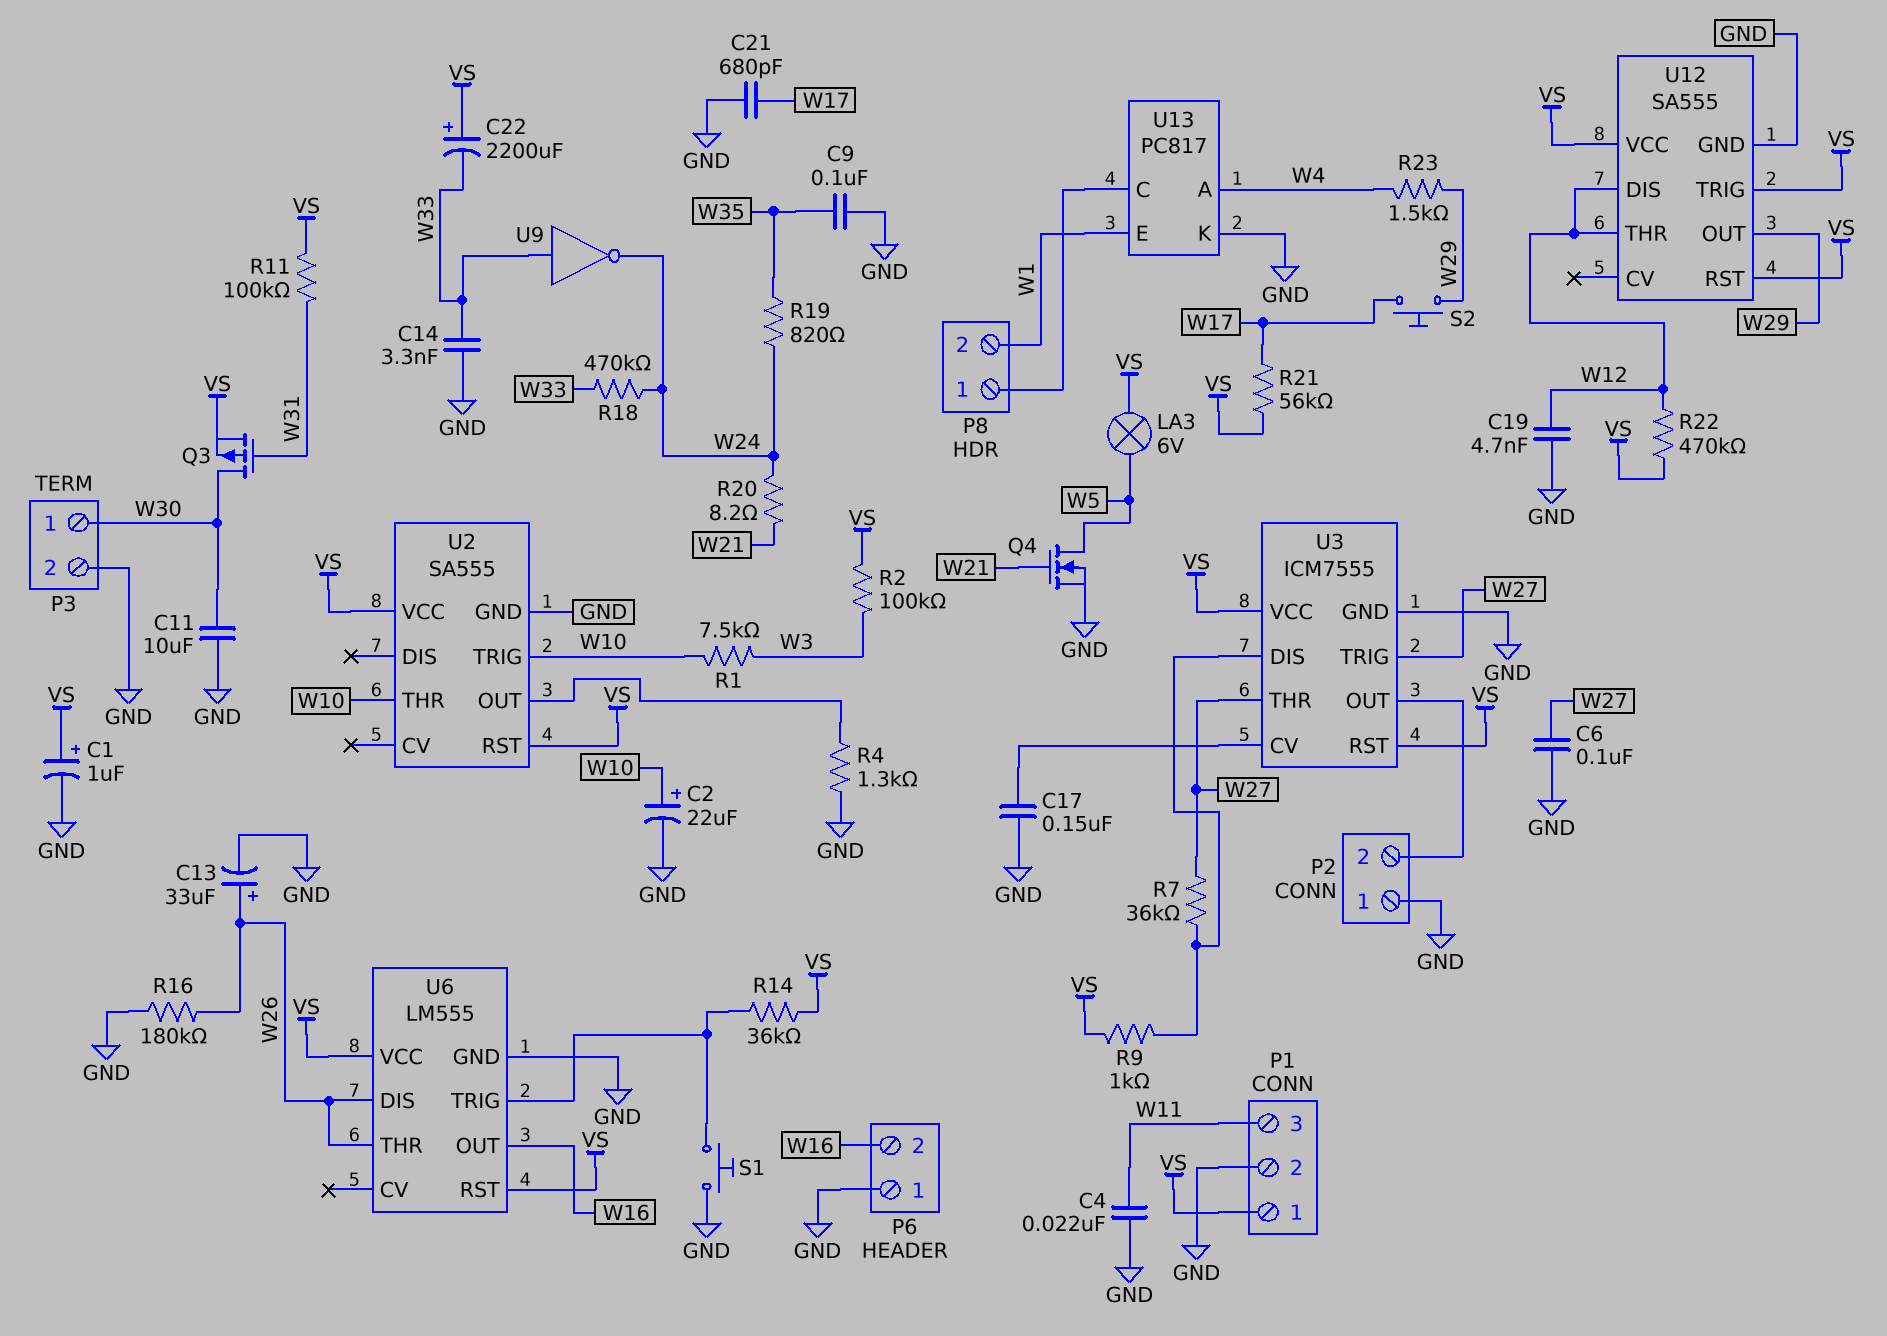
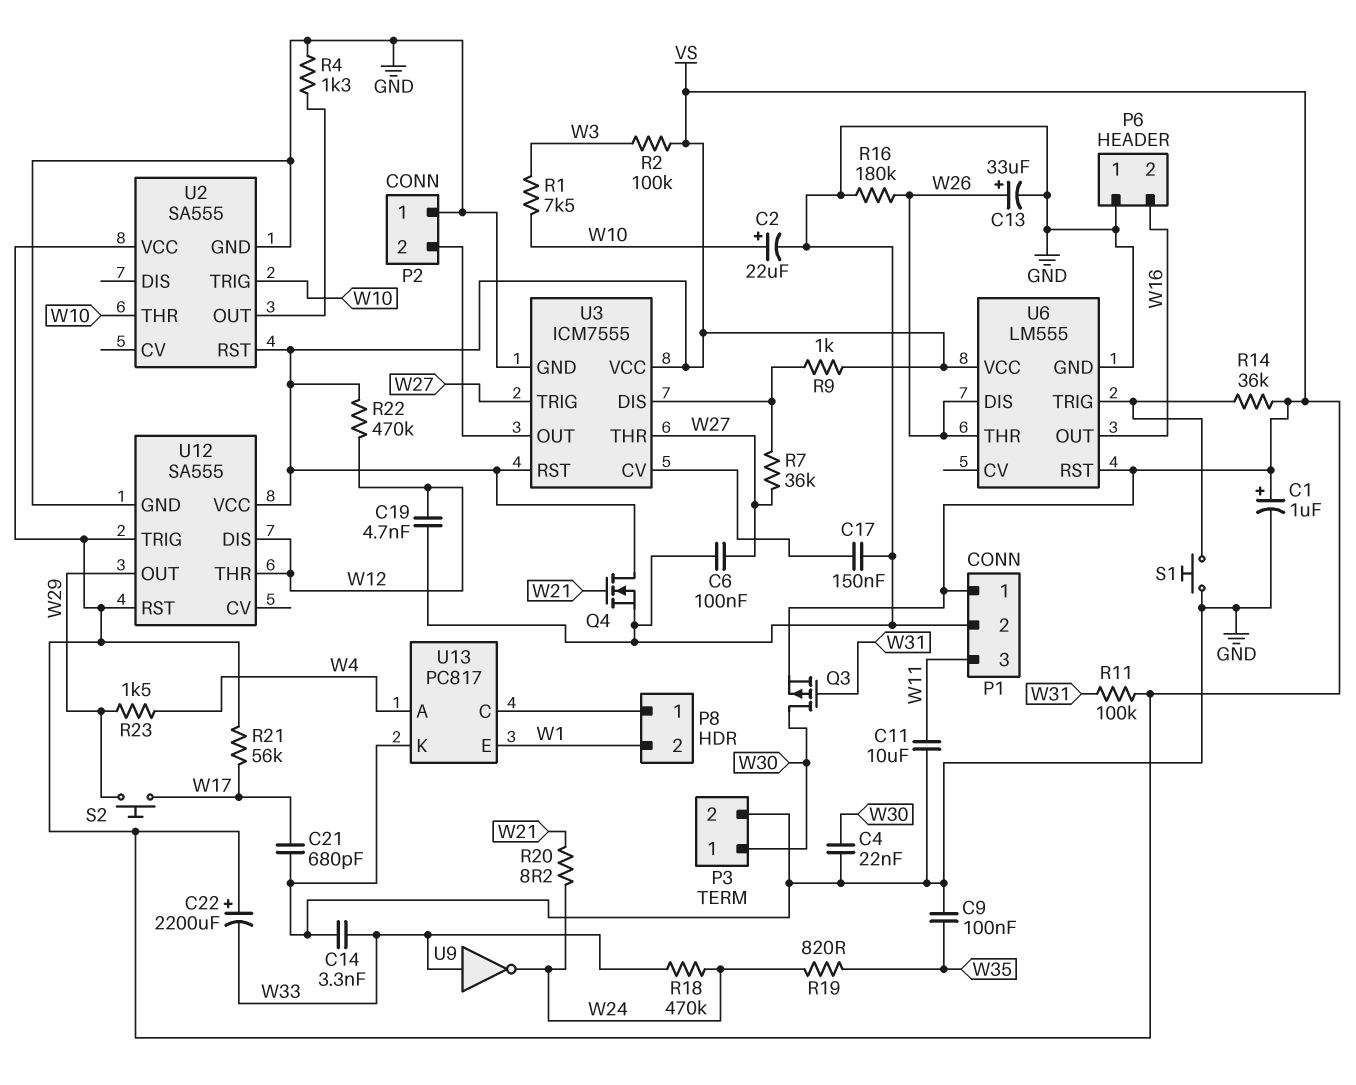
C4: 22nF (GND, W11) -> 22nF (GND, W30)
C11: 10uF (GND, W30) -> 10uF (GND, W11)
LA3: lamp 6V (VS, W5) -> none
Q4: NMOS (G W21, D W5, S GND) -> NMOS (G W21, D VS, S GND)

